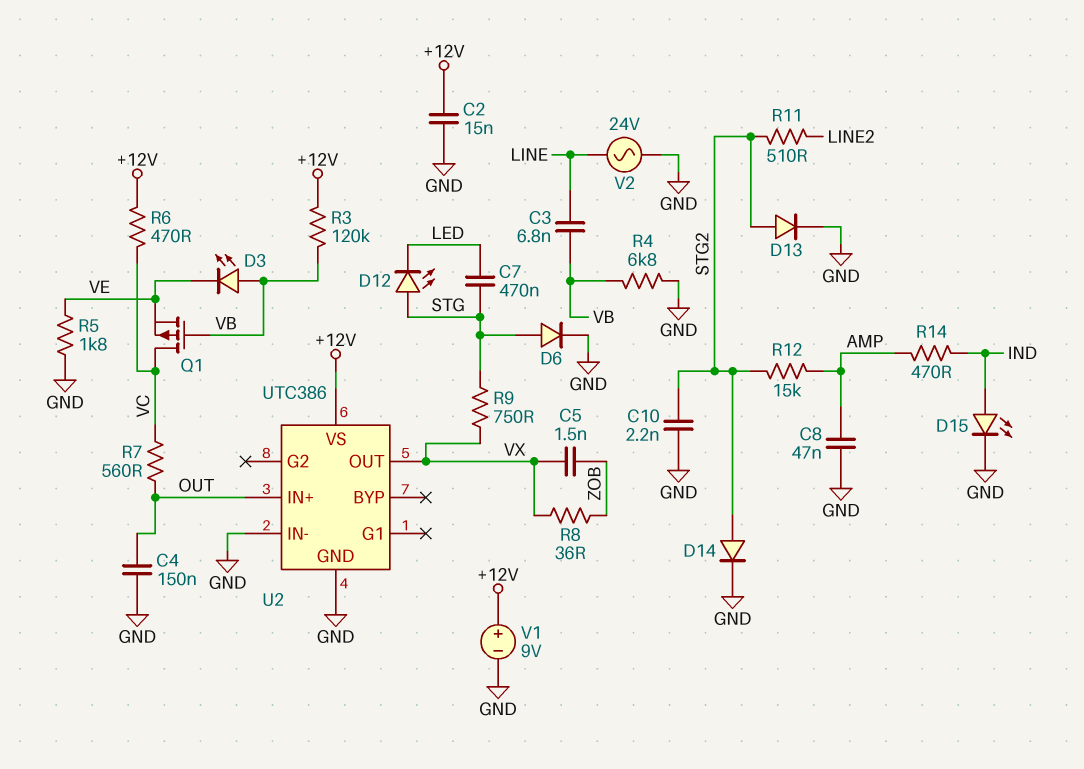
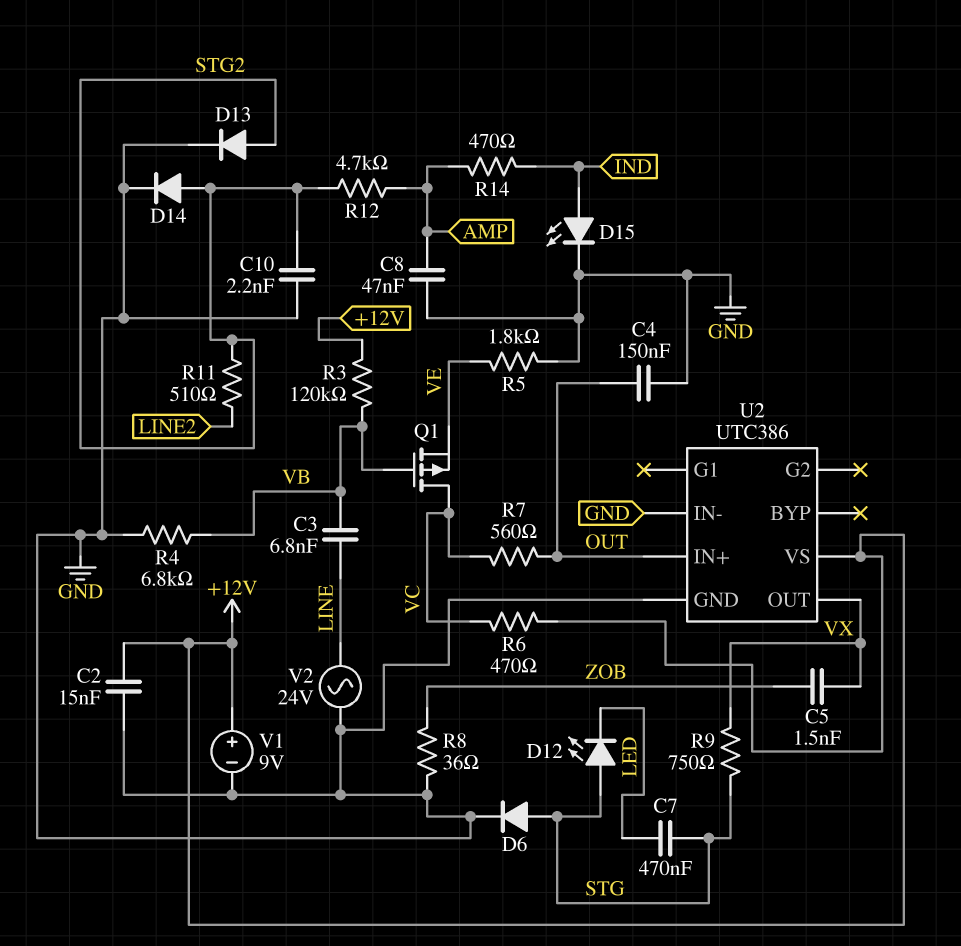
D3: LED (A VB, K VE) -> none
R8: 36 (VX, ZOB) -> 36 (GND, ZOB)
R12: 15k (AMP, STG2) -> 4.7k (AMP, STG2)

